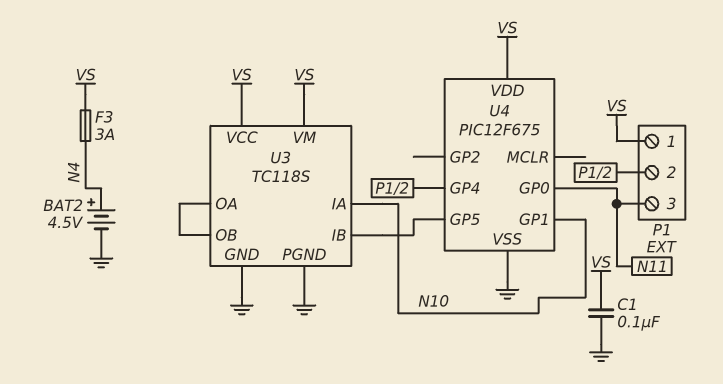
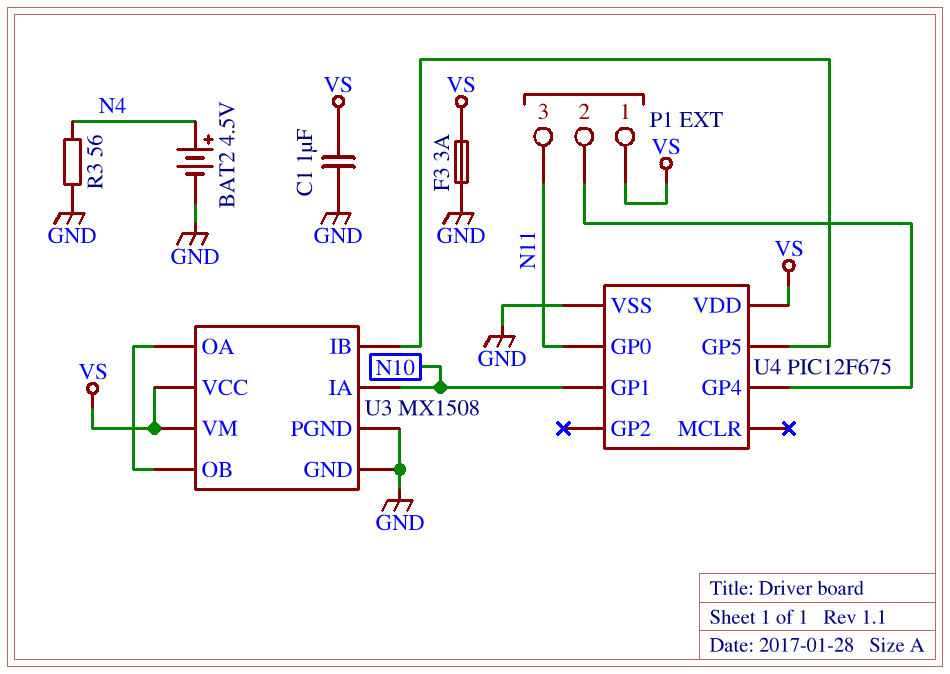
C1: 100nF (GND, VS) -> 1uF (GND, VS)
F3: 3A (N4, VS) -> 3A (GND, VS)
R3: none -> 56 (GND, N4)
U3: TC118S -> MX1508

